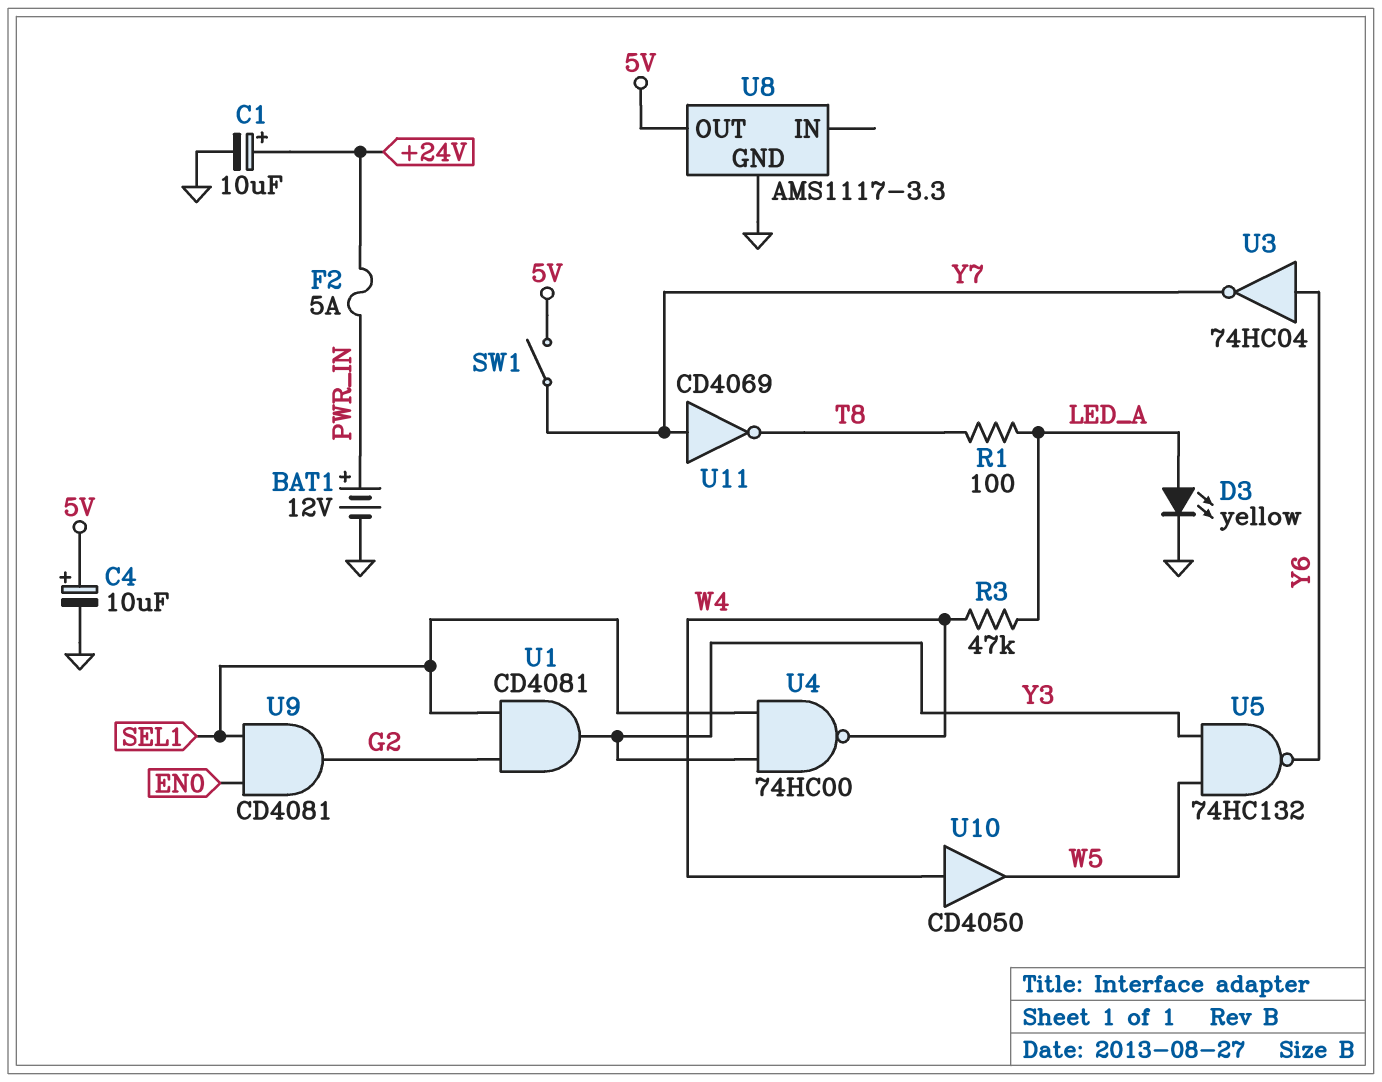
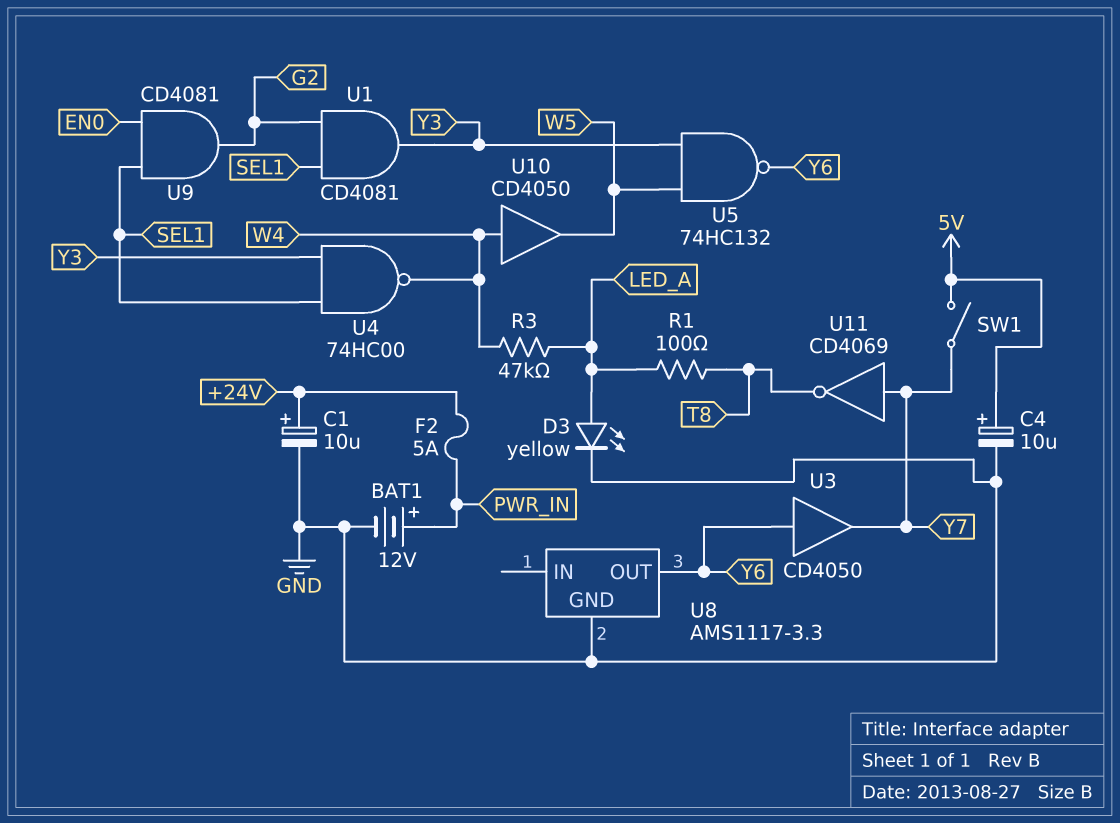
U3: NOT 74HC04 (in Y6, out Y7) -> buffer CD4050 (in Y6, out Y7)
U8 pin OUT: 5V -> Y6

